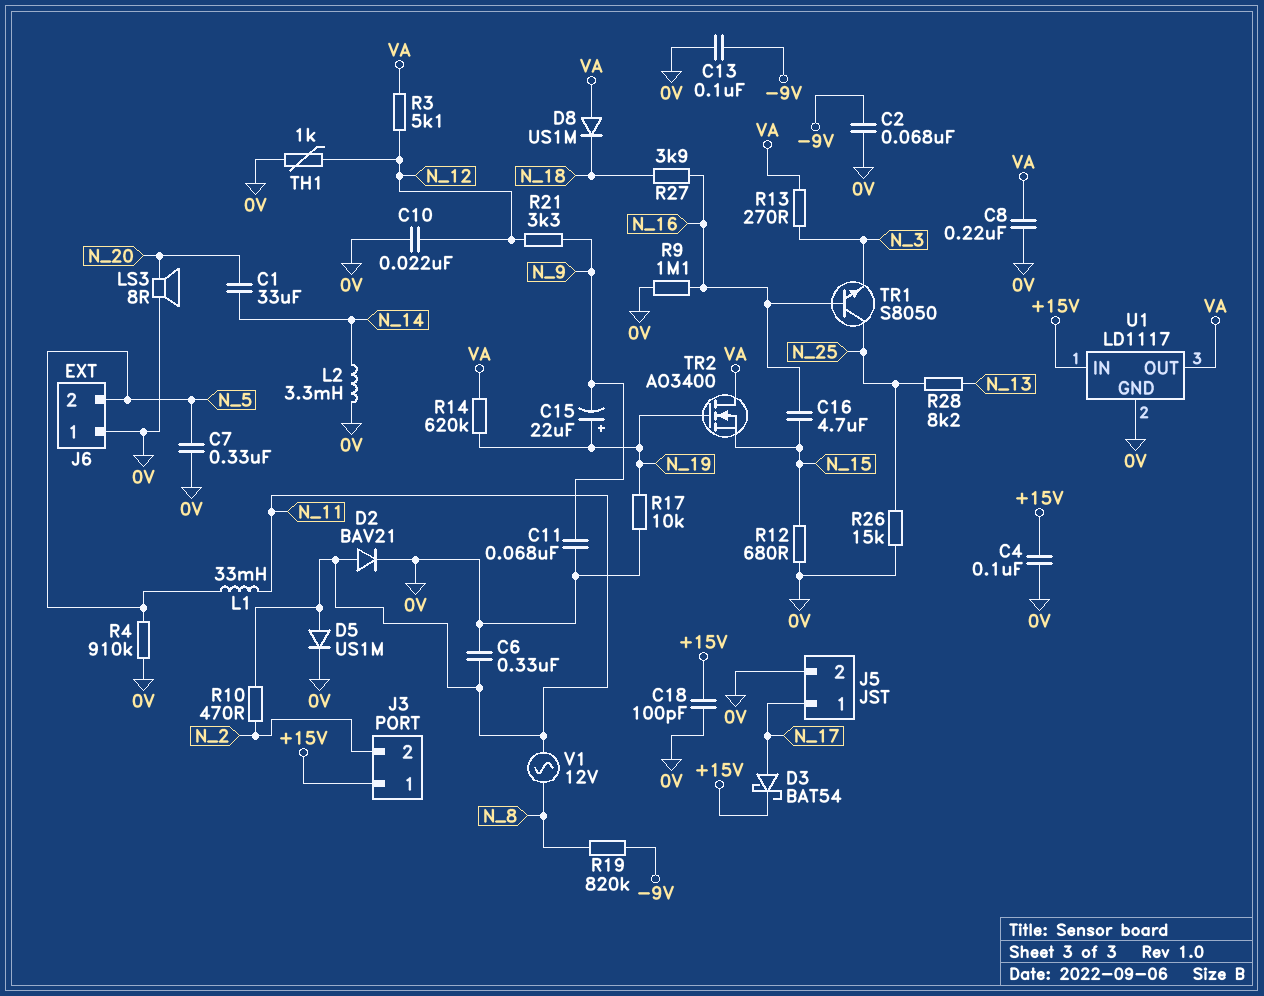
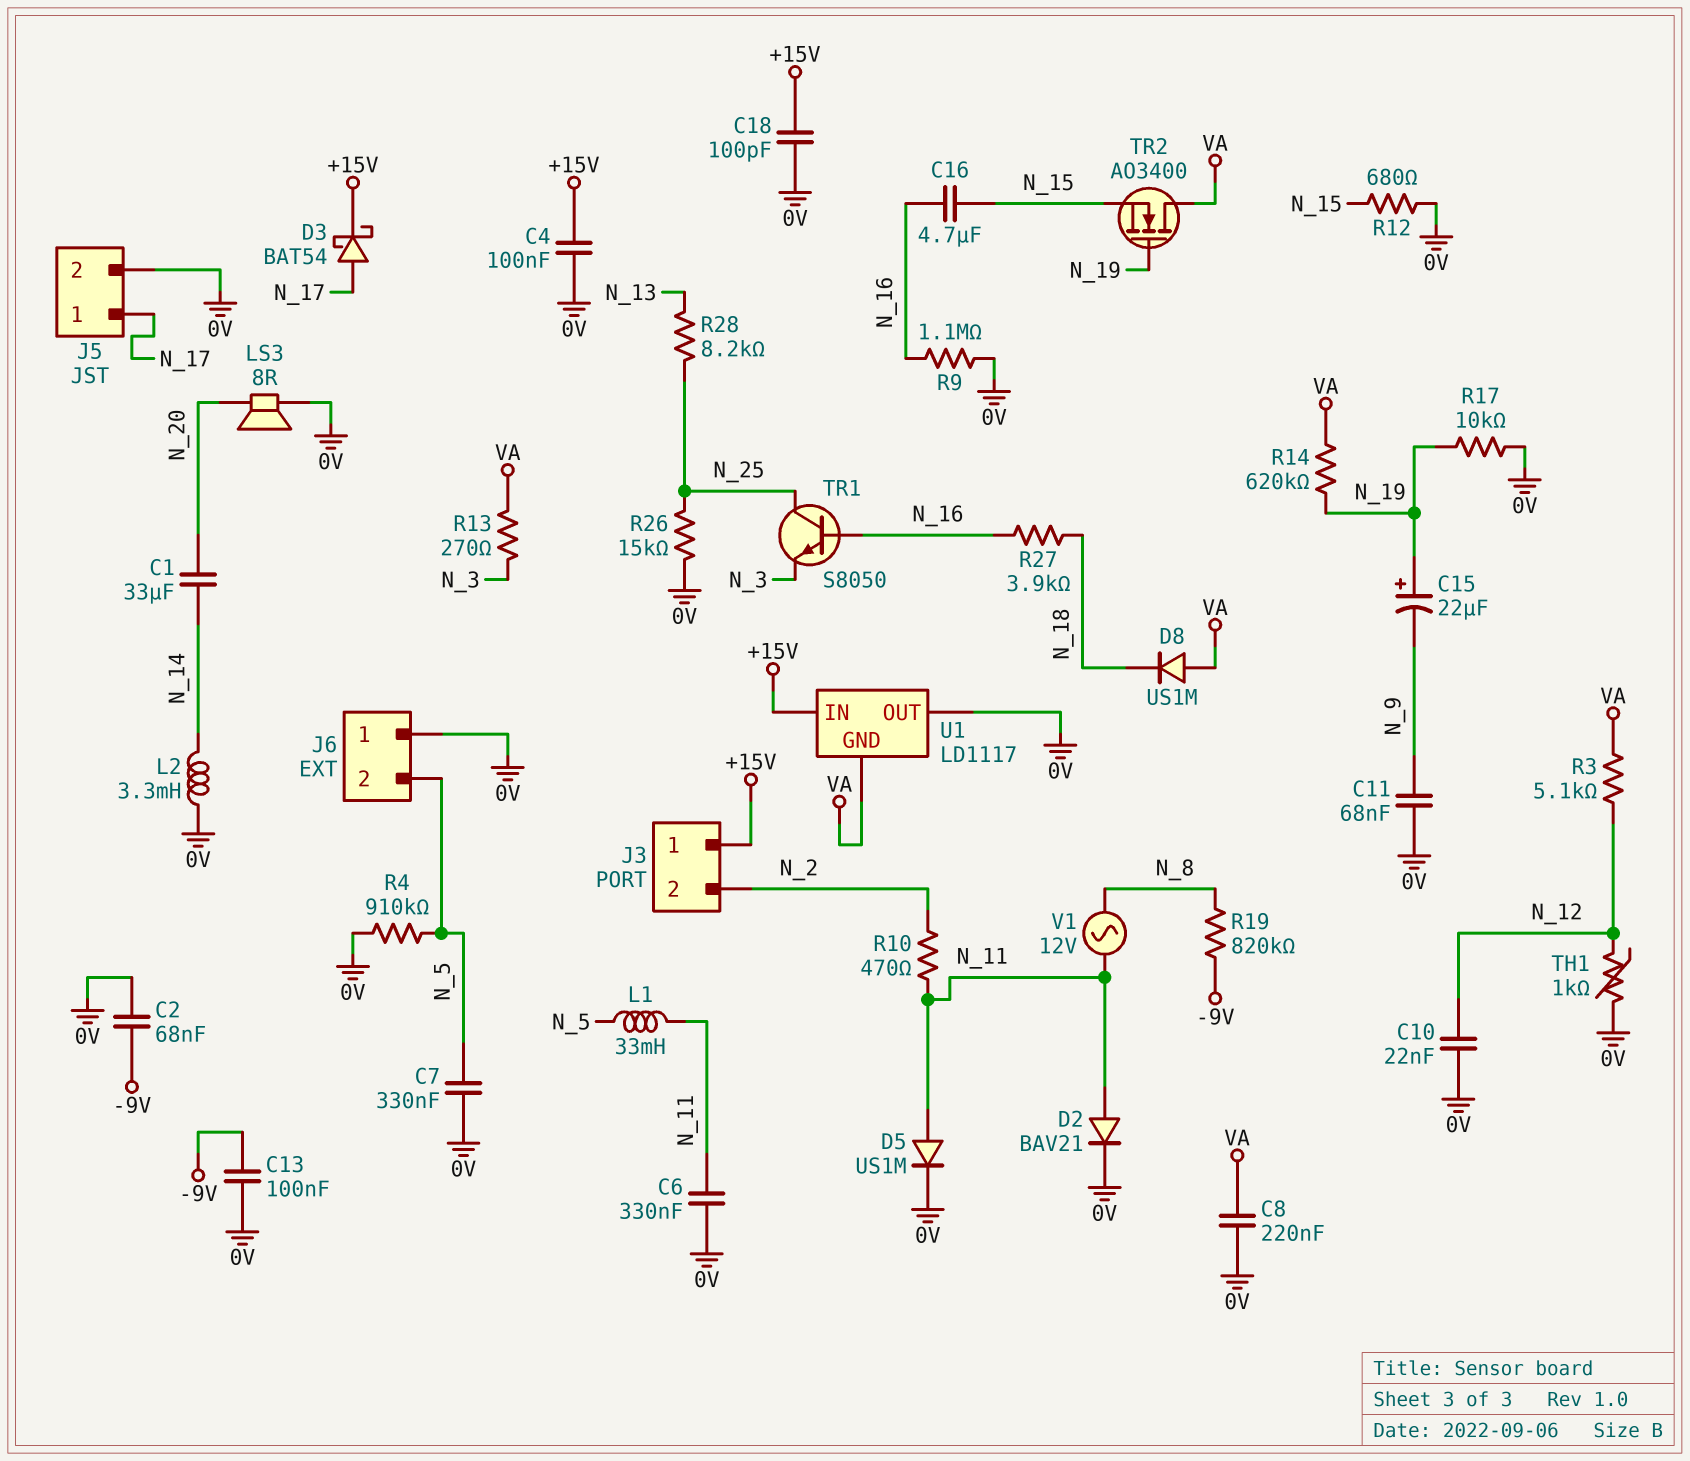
R21: 3.3k (N_9, N_12) -> none
U1 pin GND: 0V -> VA
U1 pin OUT: VA -> 0V

